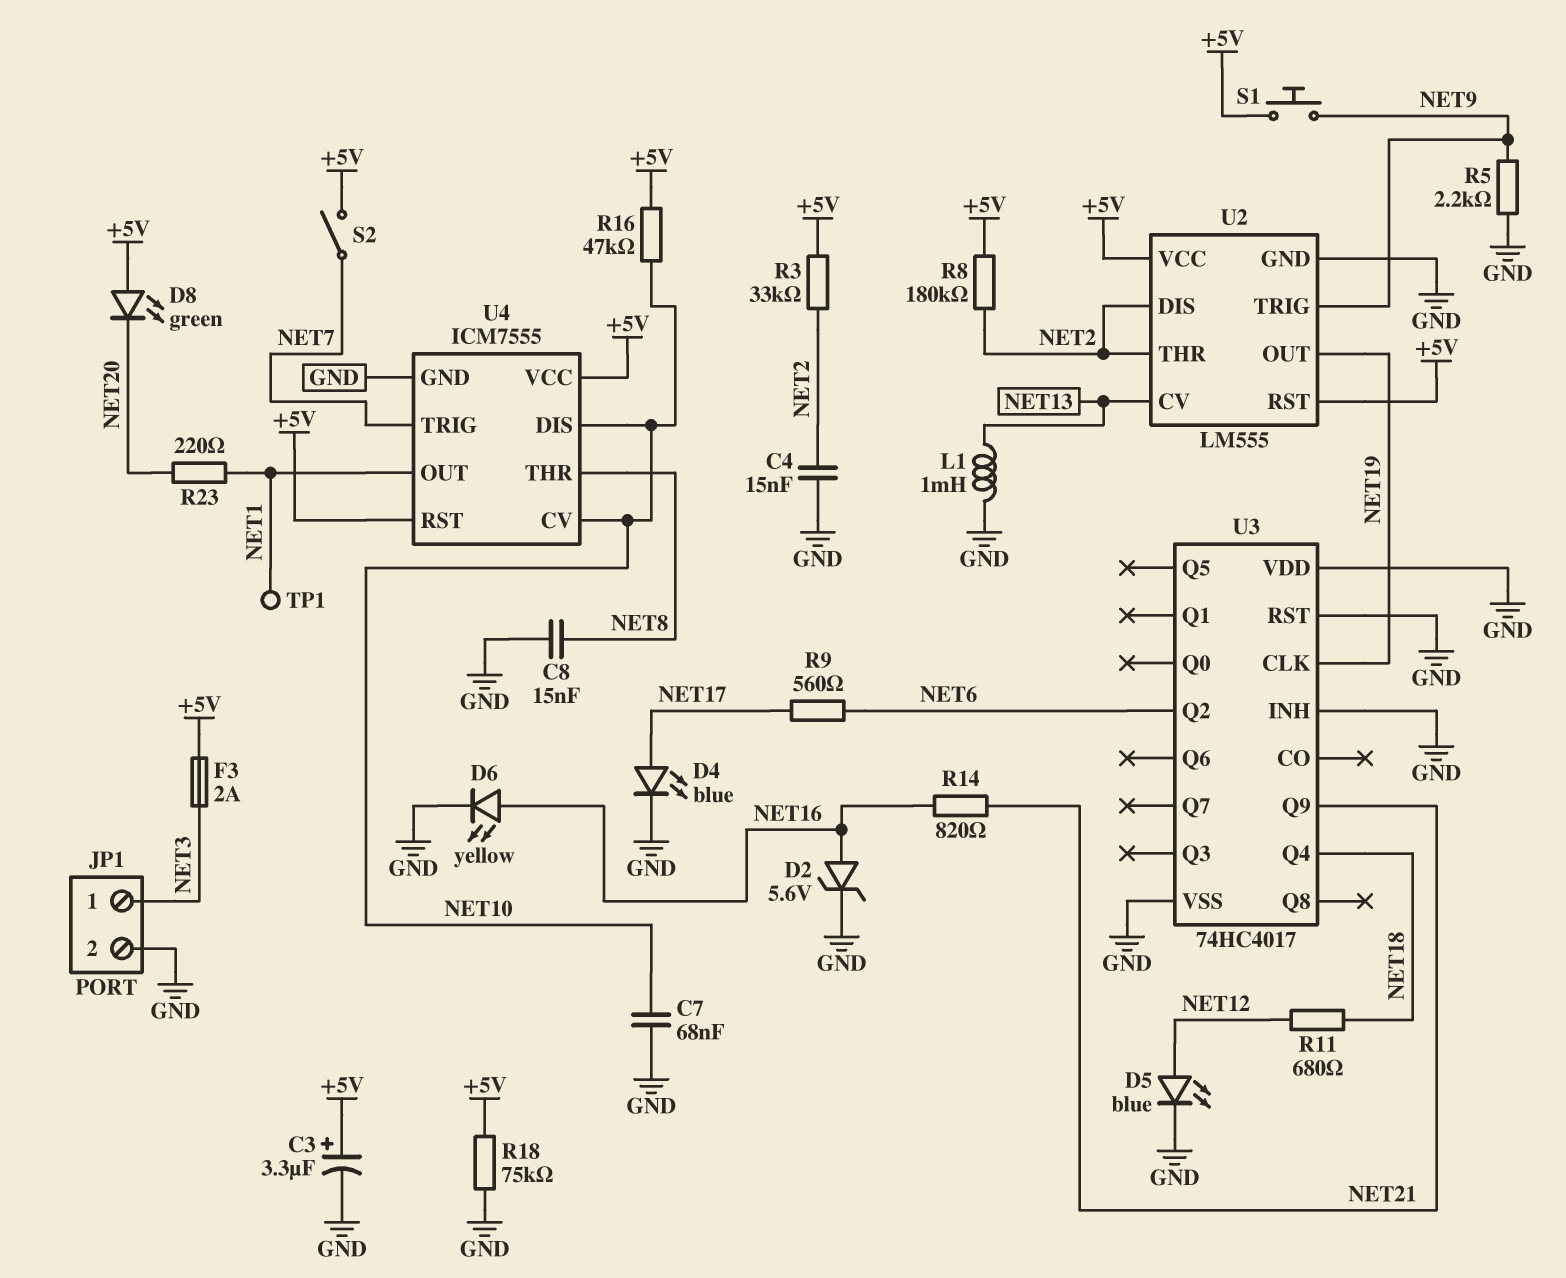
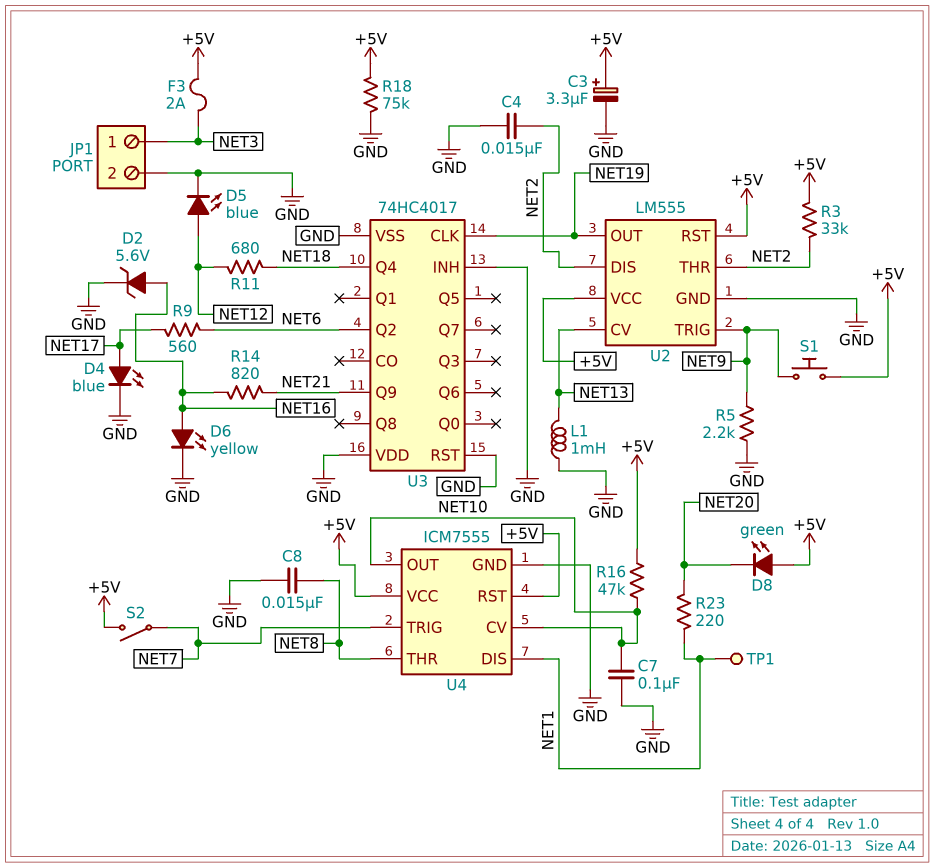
C7: 68nF (GND, NET10) -> 100nF (GND, NET10)
R8: 180k (+5V, NET2) -> none
U4 pin DIS: NET10 -> NET1
U4 pin OUT: NET1 -> NET10

